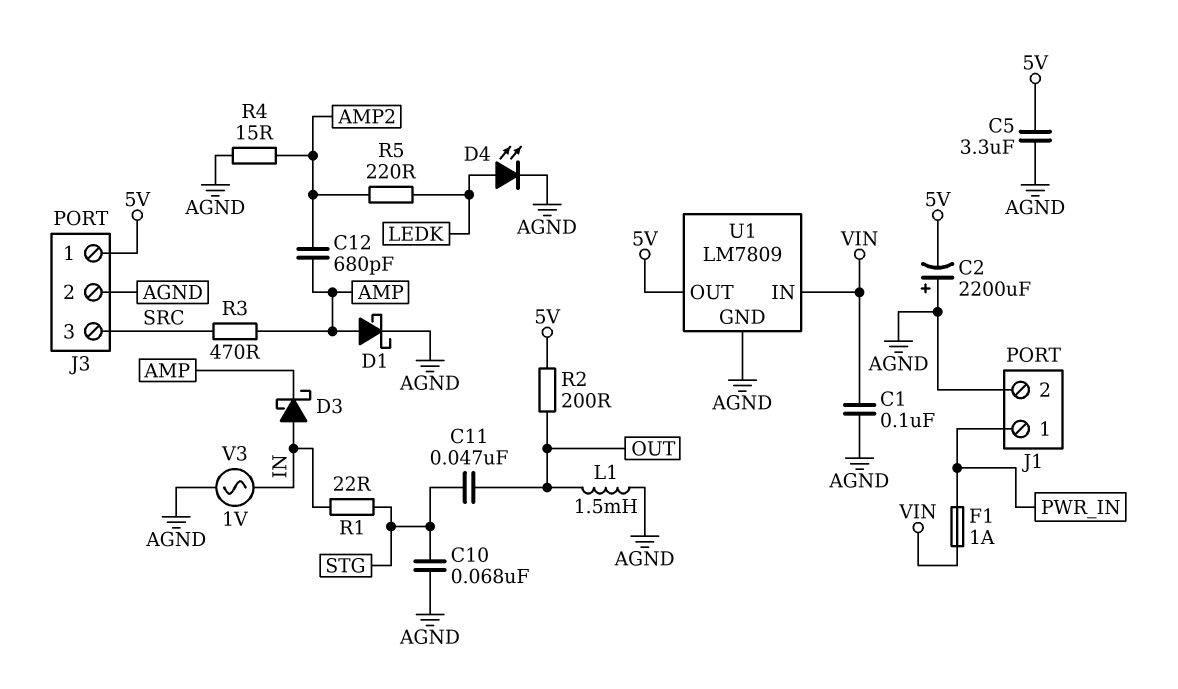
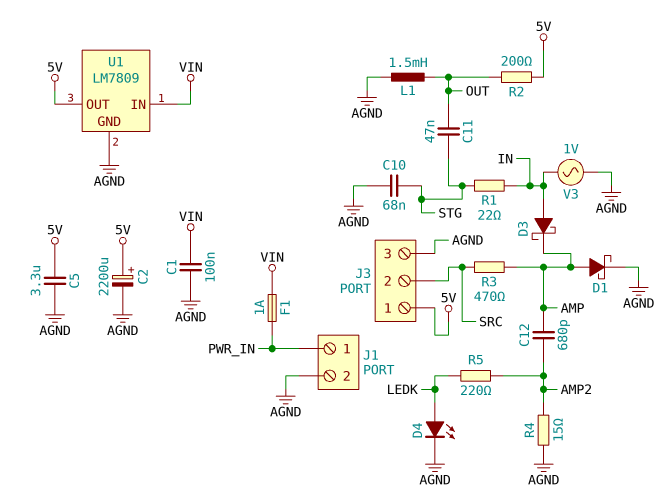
C2: 2200uF (plus AGND, minus 5V) -> 2200uF (plus 5V, minus AGND)
J3 pin 2: AGND -> SRC
J3 pin 3: SRC -> AGND

